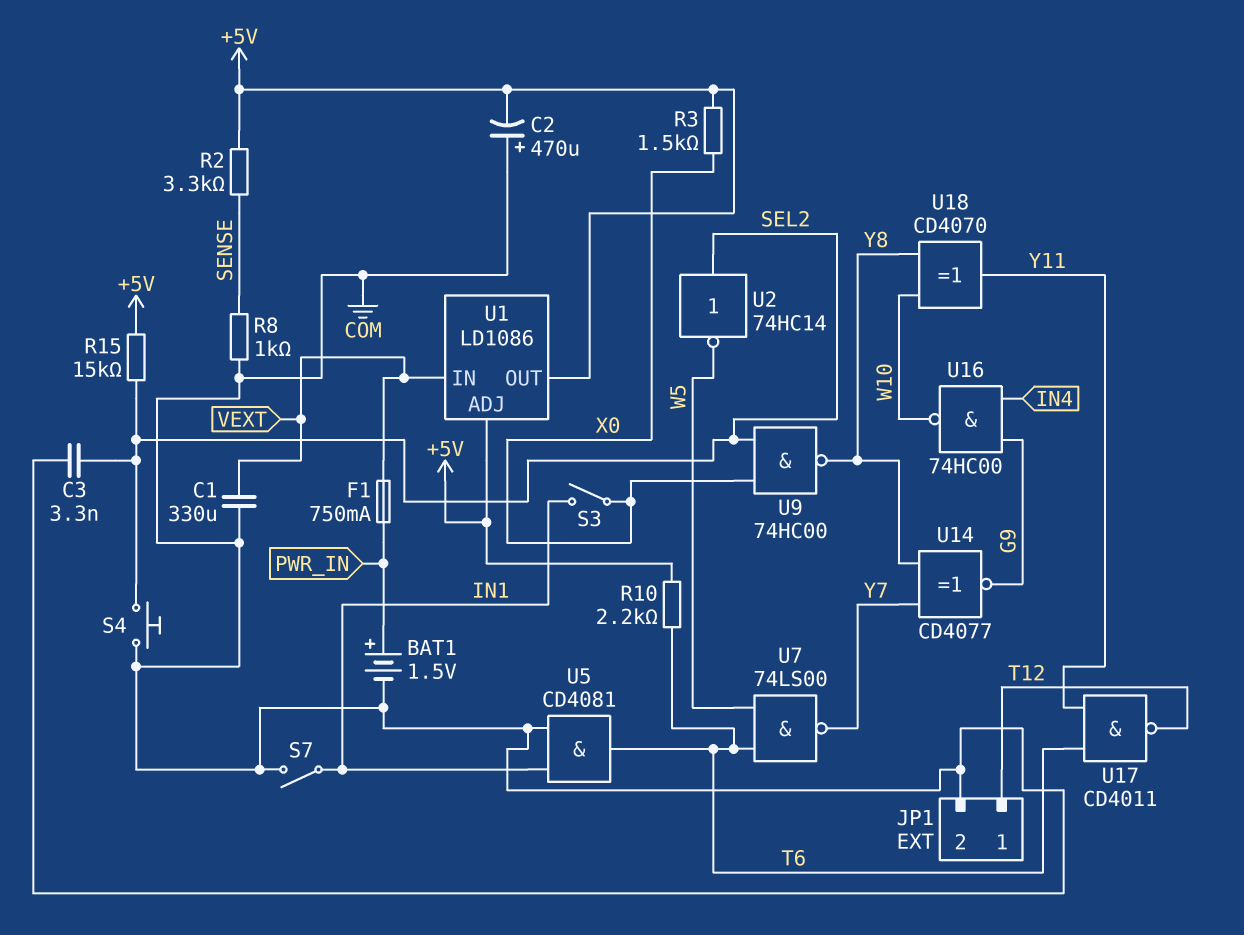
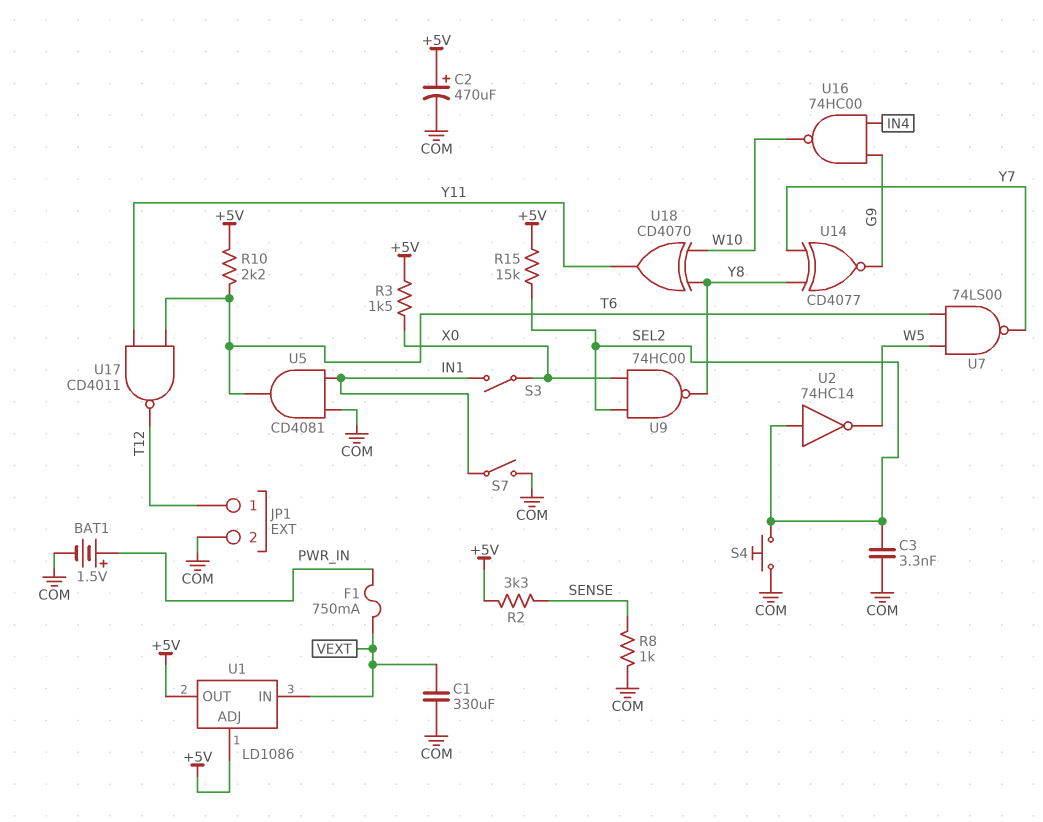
C2: 470uF (plus COM, minus +5V) -> 470uF (plus +5V, minus COM)

